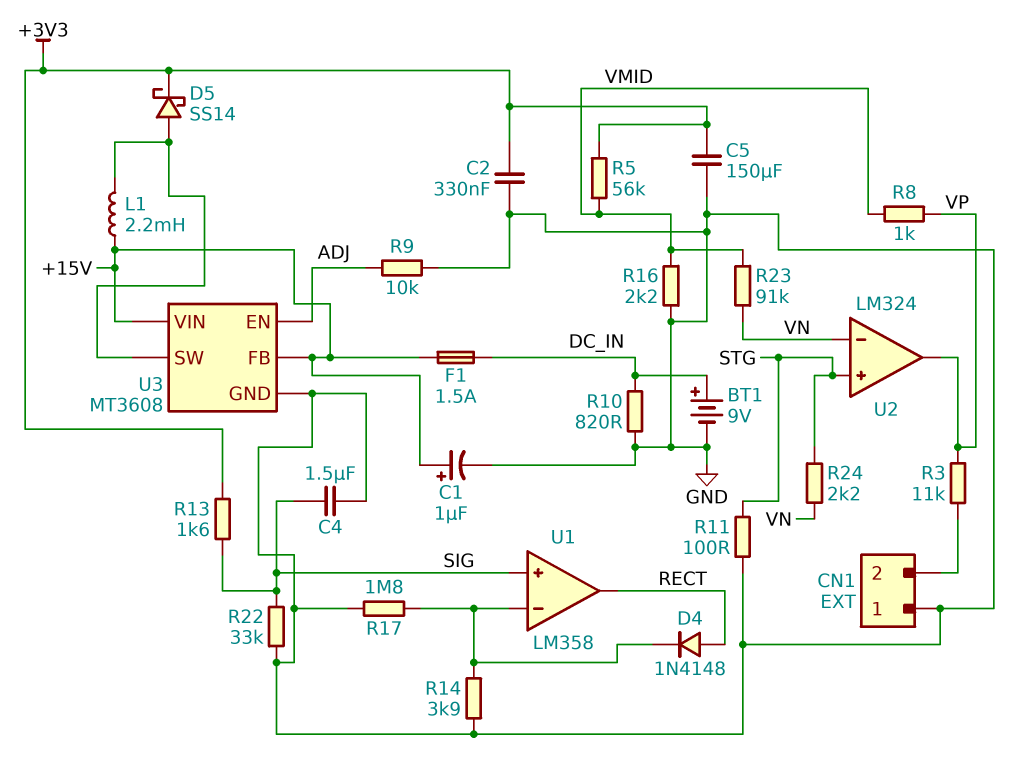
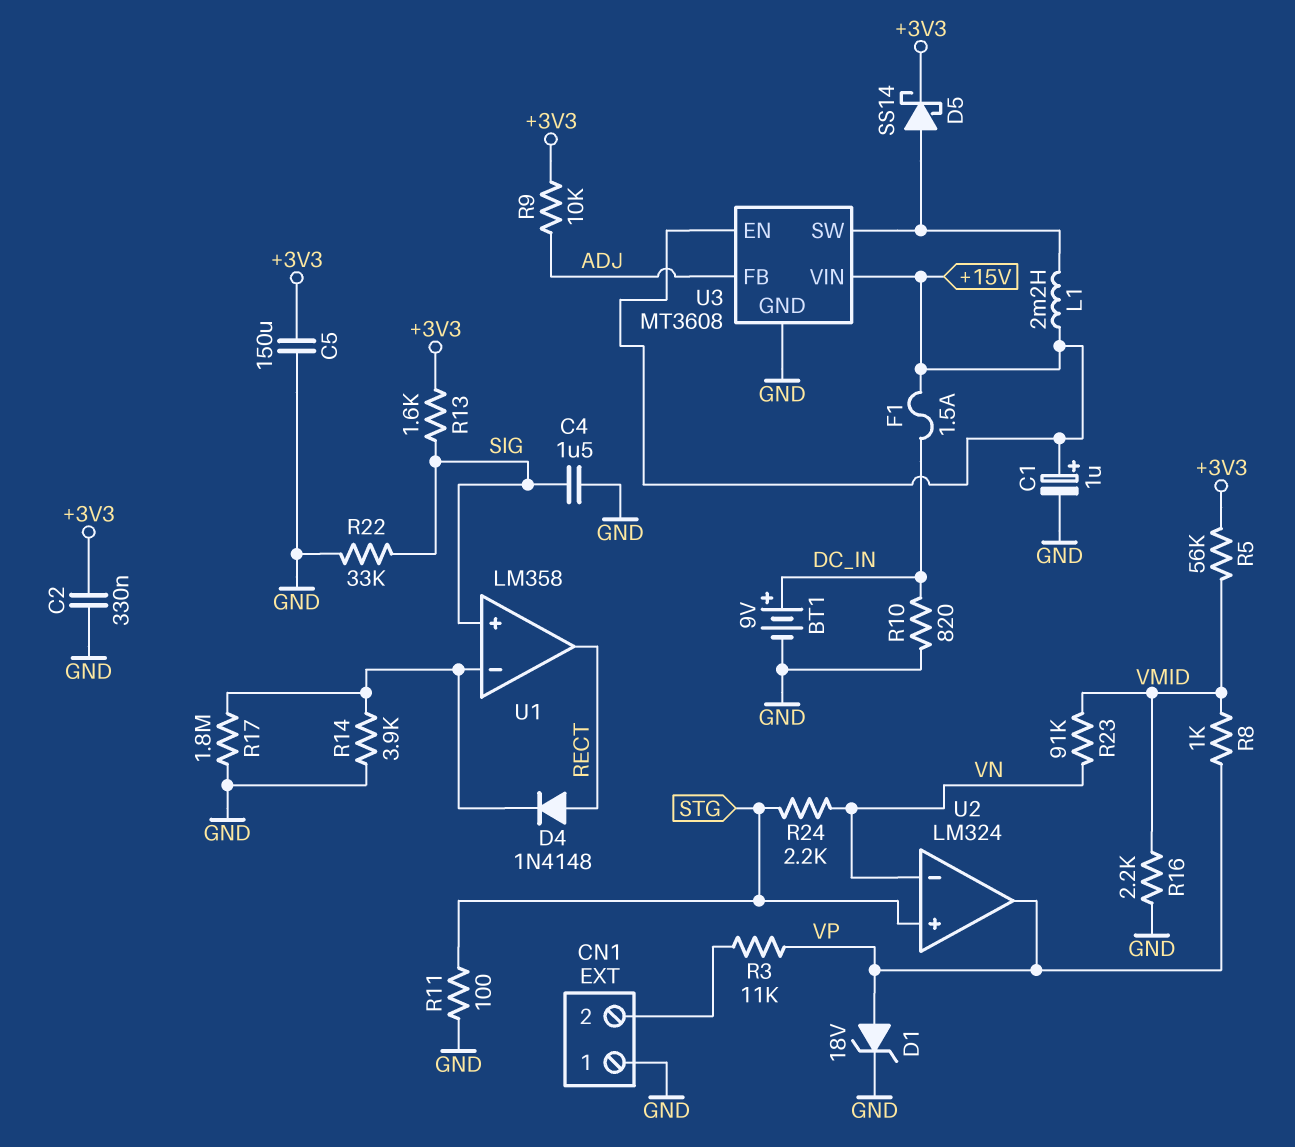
D1: none -> zener 18V (A VP, K GND)
R9: 10k (ADJ, GND) -> 10k (+3V3, ADJ)
U3 pin EN: ADJ -> +15V
U3 pin FB: +15V -> ADJ

